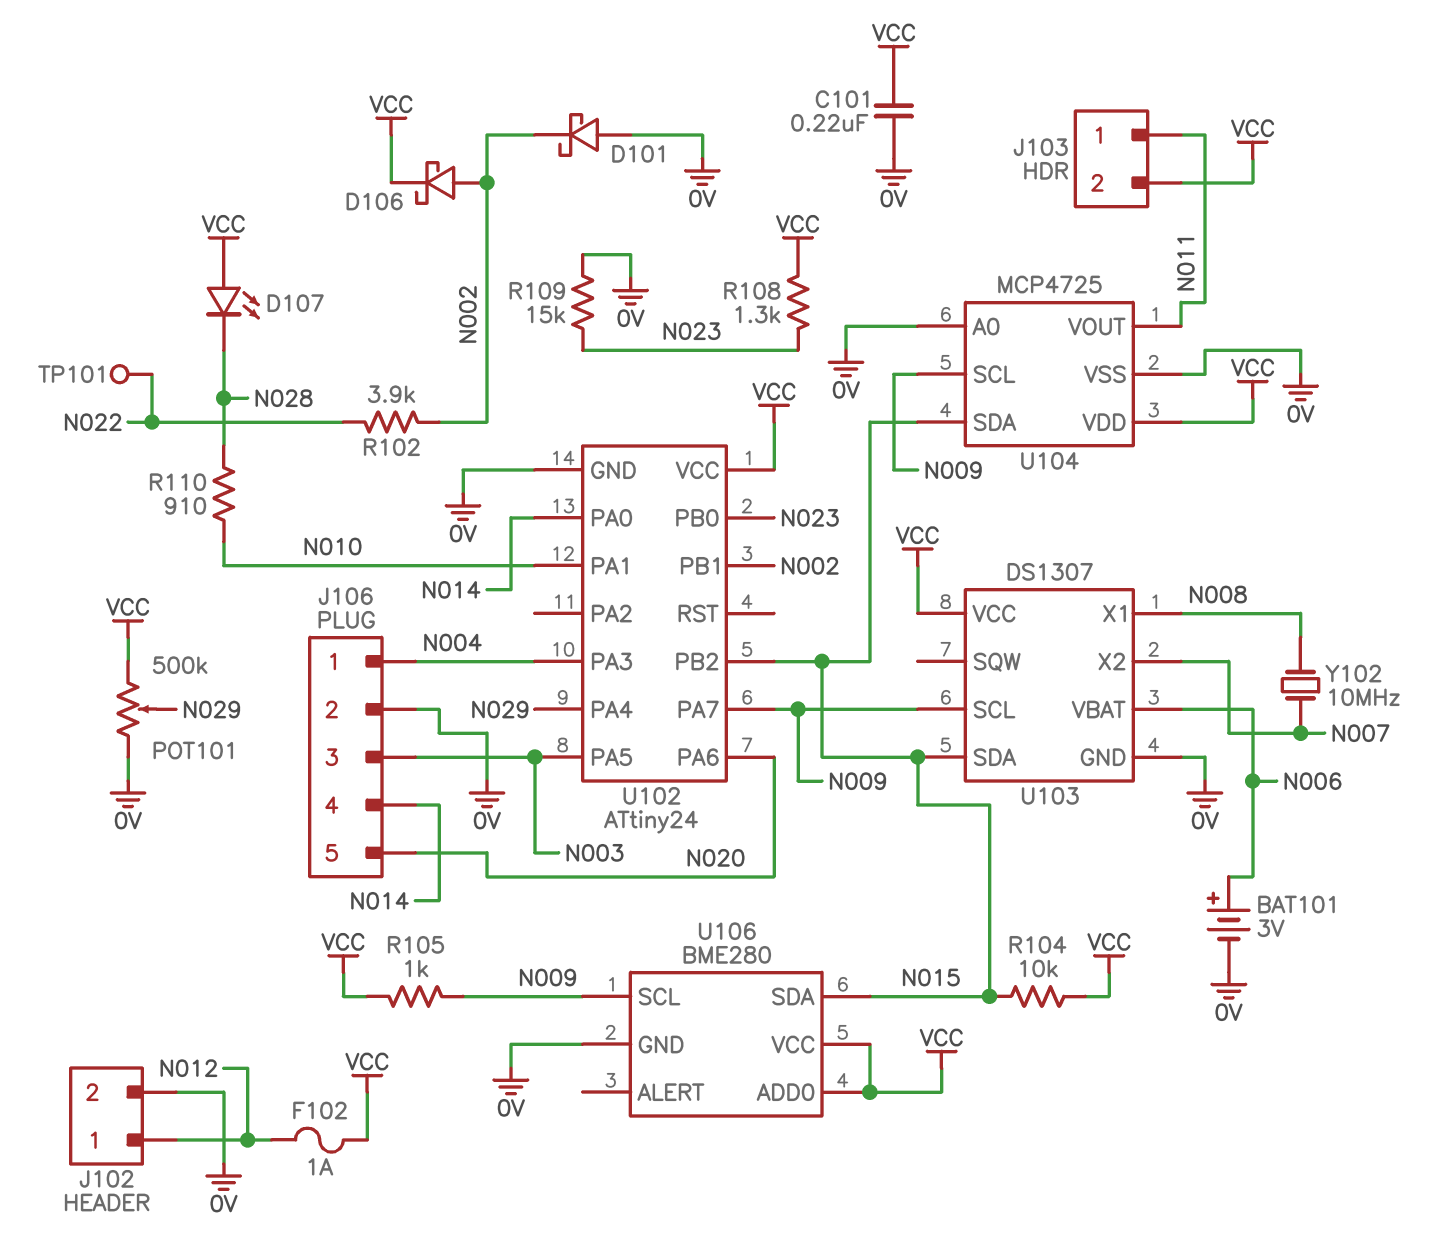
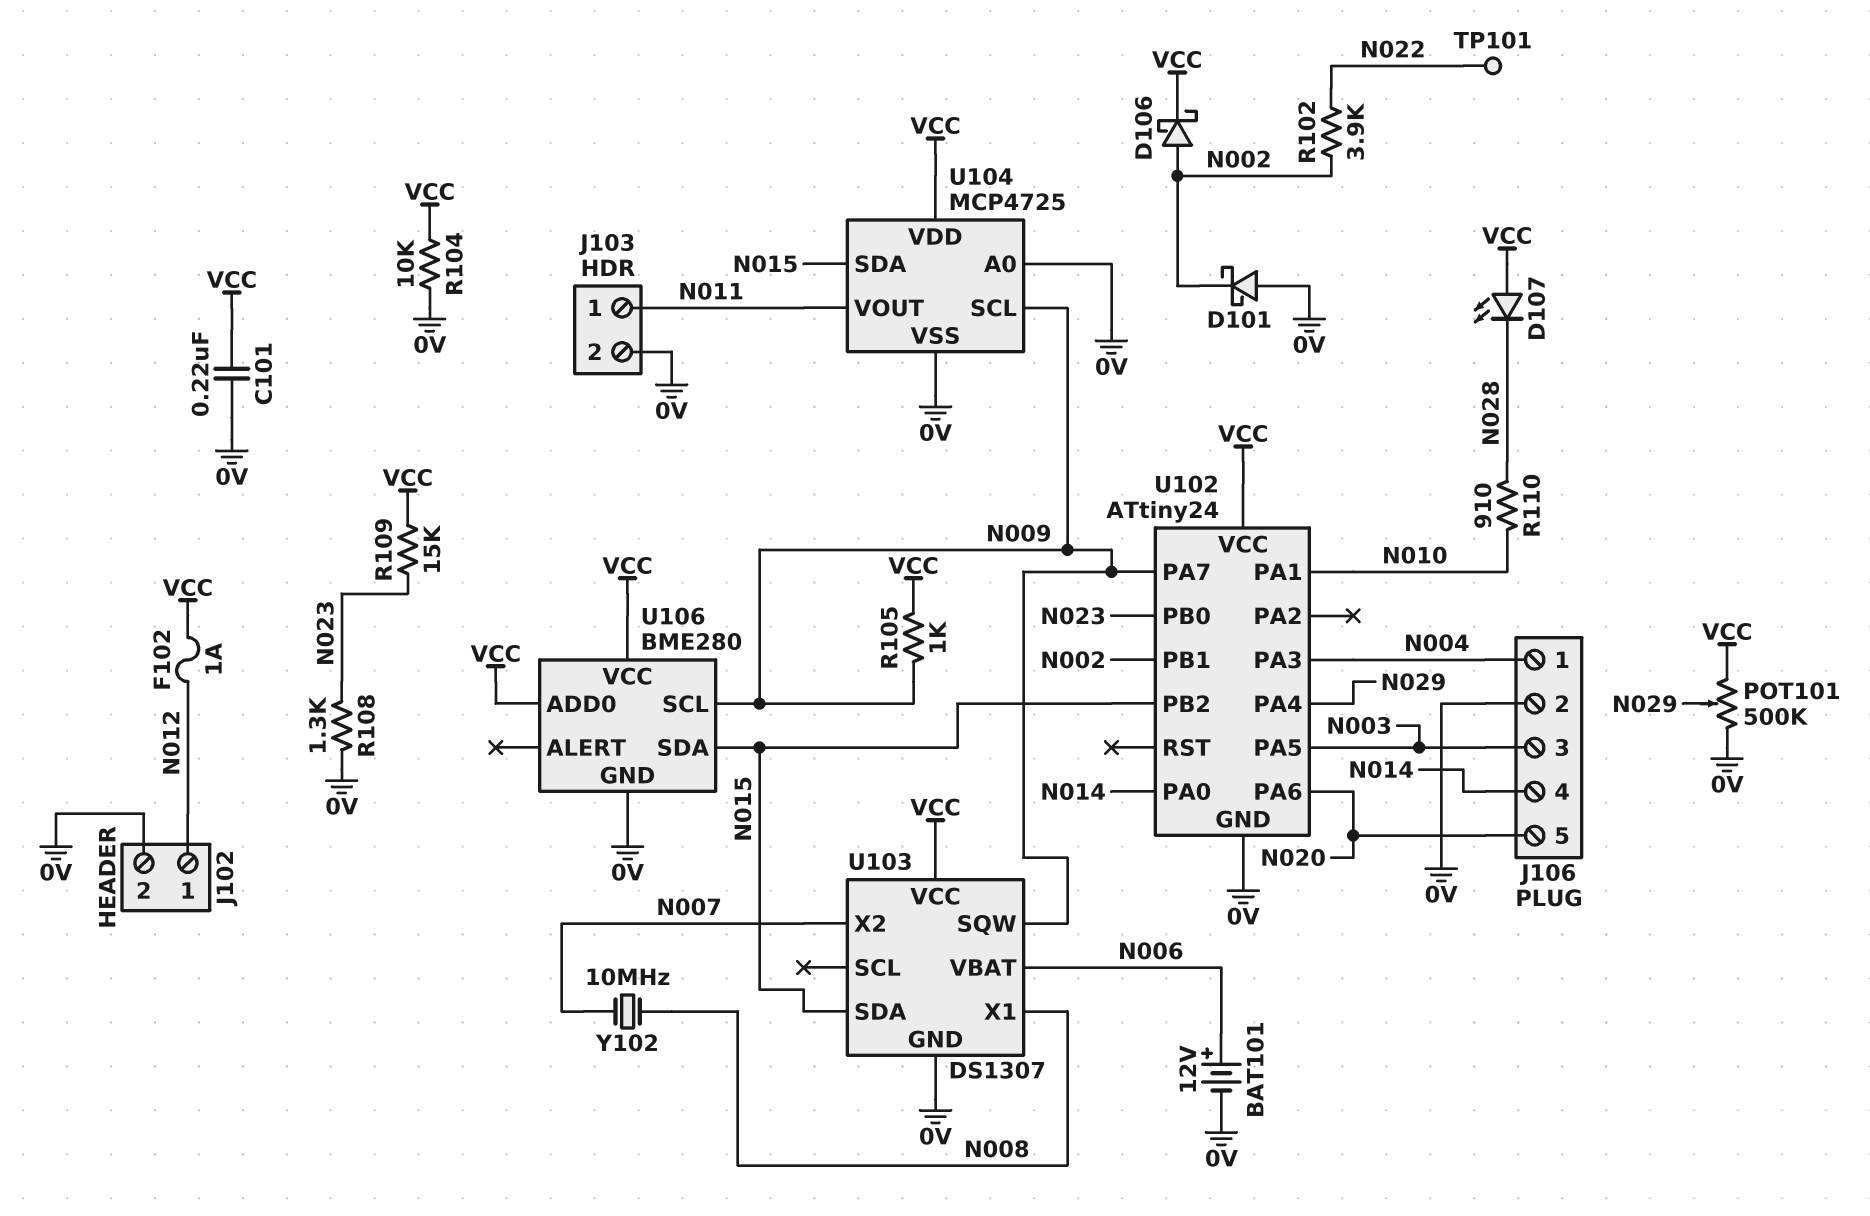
BAT101: 3V (plus N006, minus 0V) -> 12V (plus N006, minus 0V)
J103 pin 2: VCC -> 0V
R104: 10k (N015, VCC) -> 10k (0V, VCC)
R108: 1.3k (N023, VCC) -> 1.3k (0V, N023)
R109: 15k (0V, N023) -> 15k (N023, VCC)
U103 pin SCL: N009 -> none
U103 pin SQW: none -> N009

